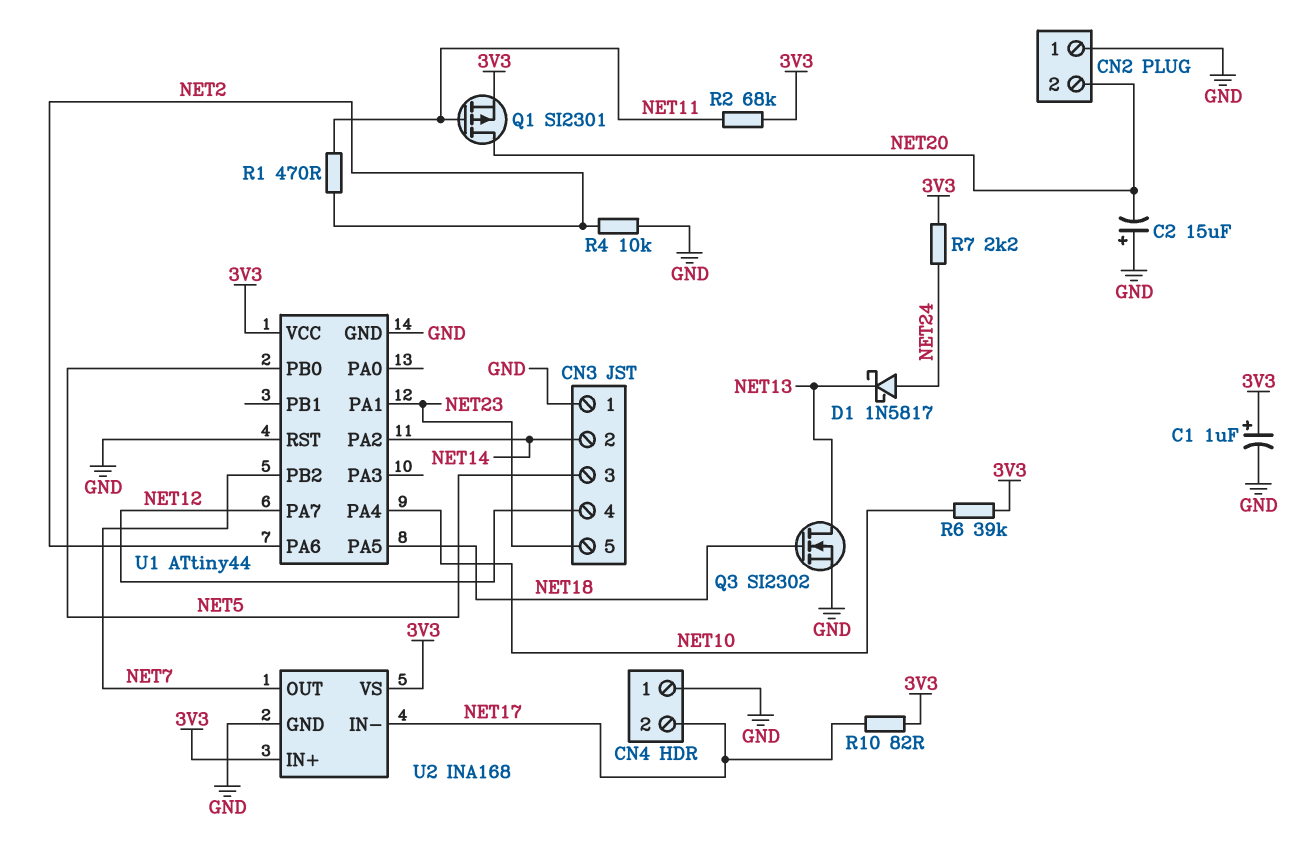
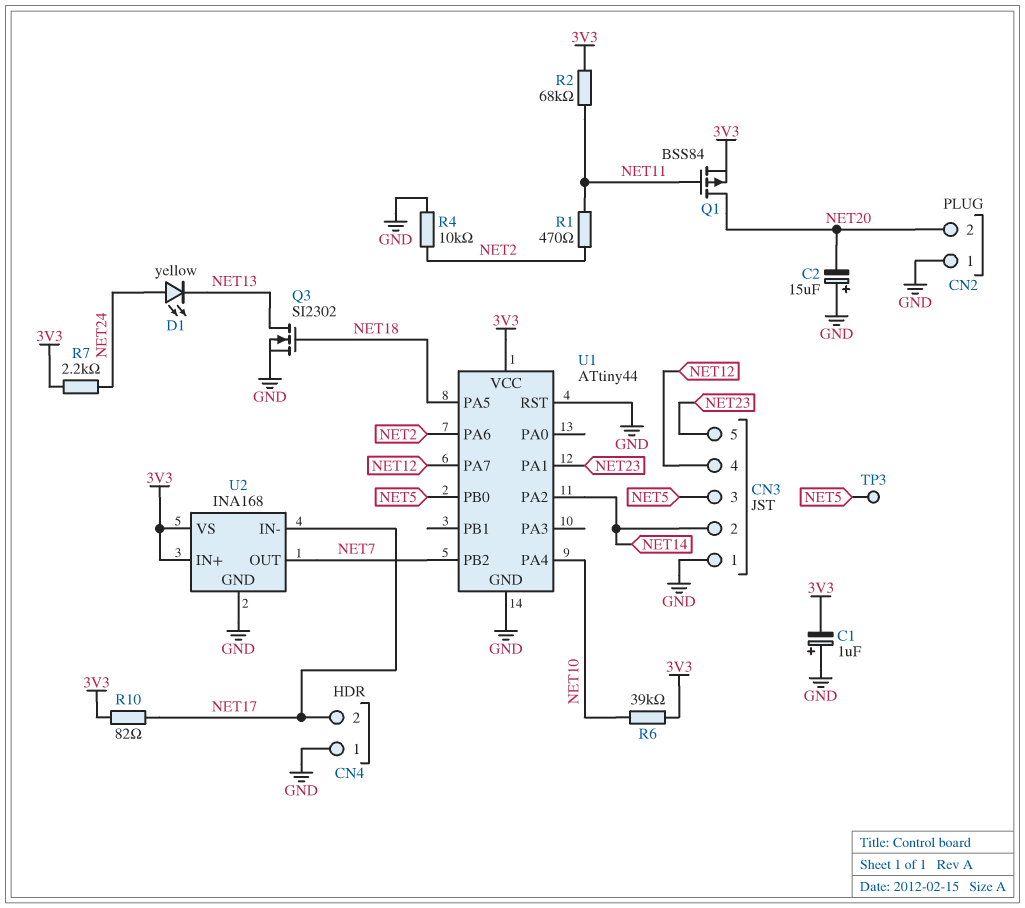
C1: 1uF (plus 3V3, minus GND) -> 1uF (plus GND, minus 3V3)
D1: schottky 1N5817 (A NET24, K NET13) -> LED yellow (A NET24, K NET13)
Q1: PMOS SI2301 (G NET11, D NET20, S 3V3) -> PMOS BSS84 (G NET11, D NET20, S 3V3)
TP3: none -> test point (NET5)

